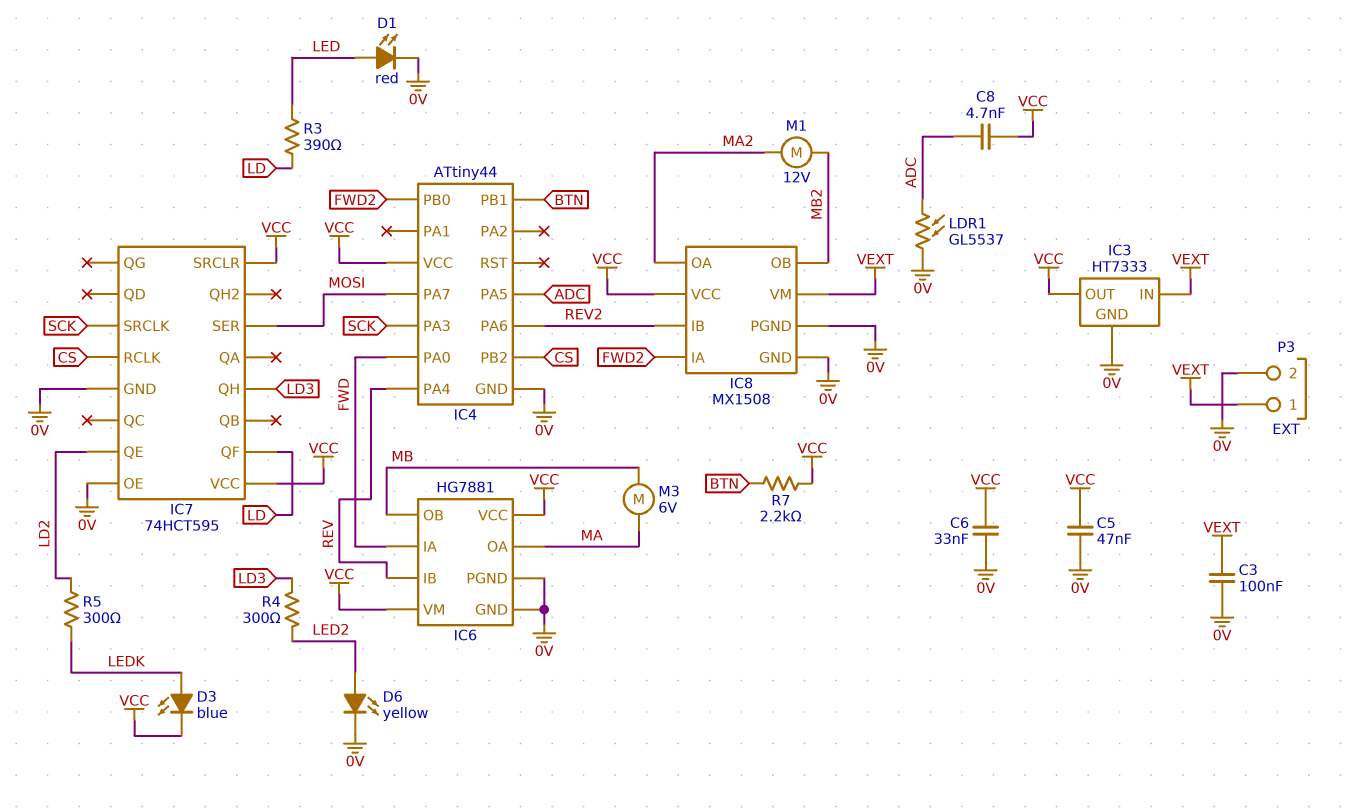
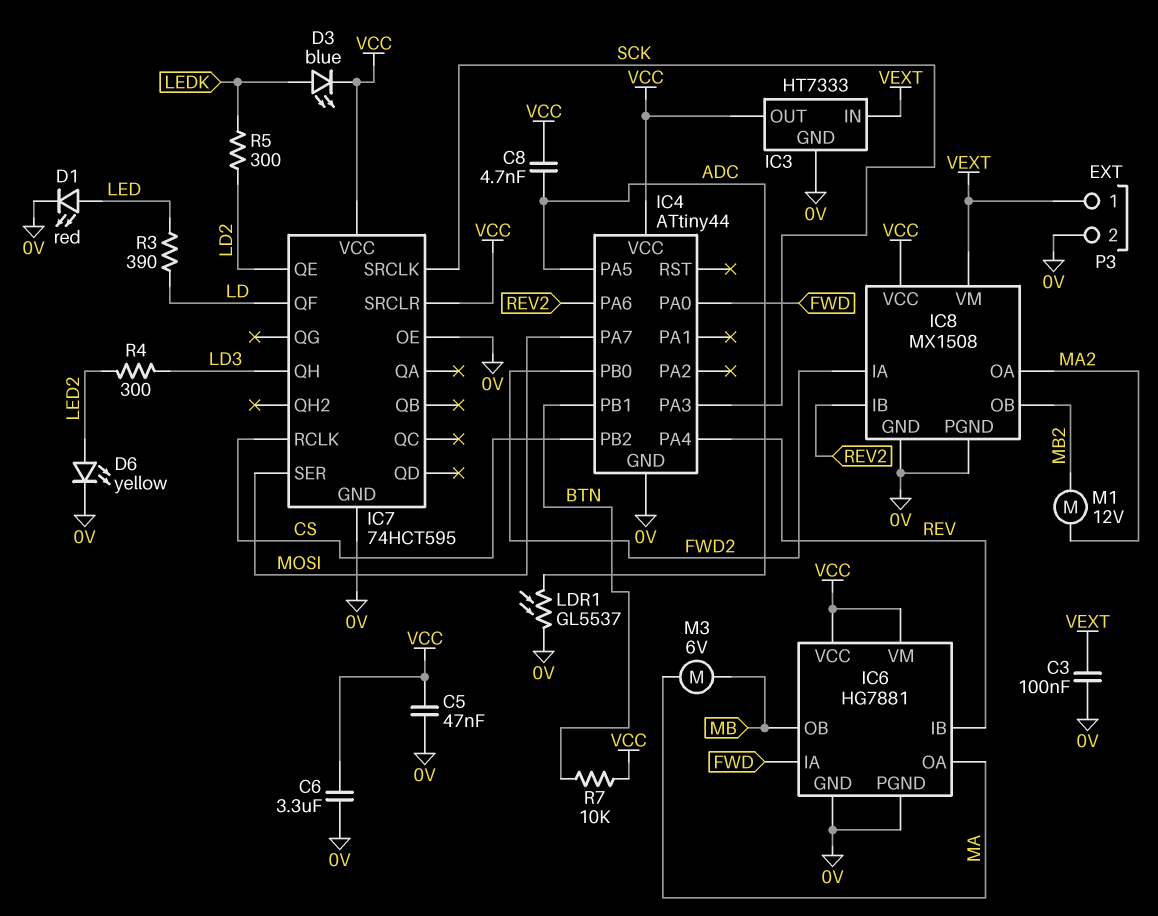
C6: 33nF (0V, VCC) -> 3.3uF (0V, VCC)
R7: 2.2k (BTN, VCC) -> 10k (BTN, VCC)

